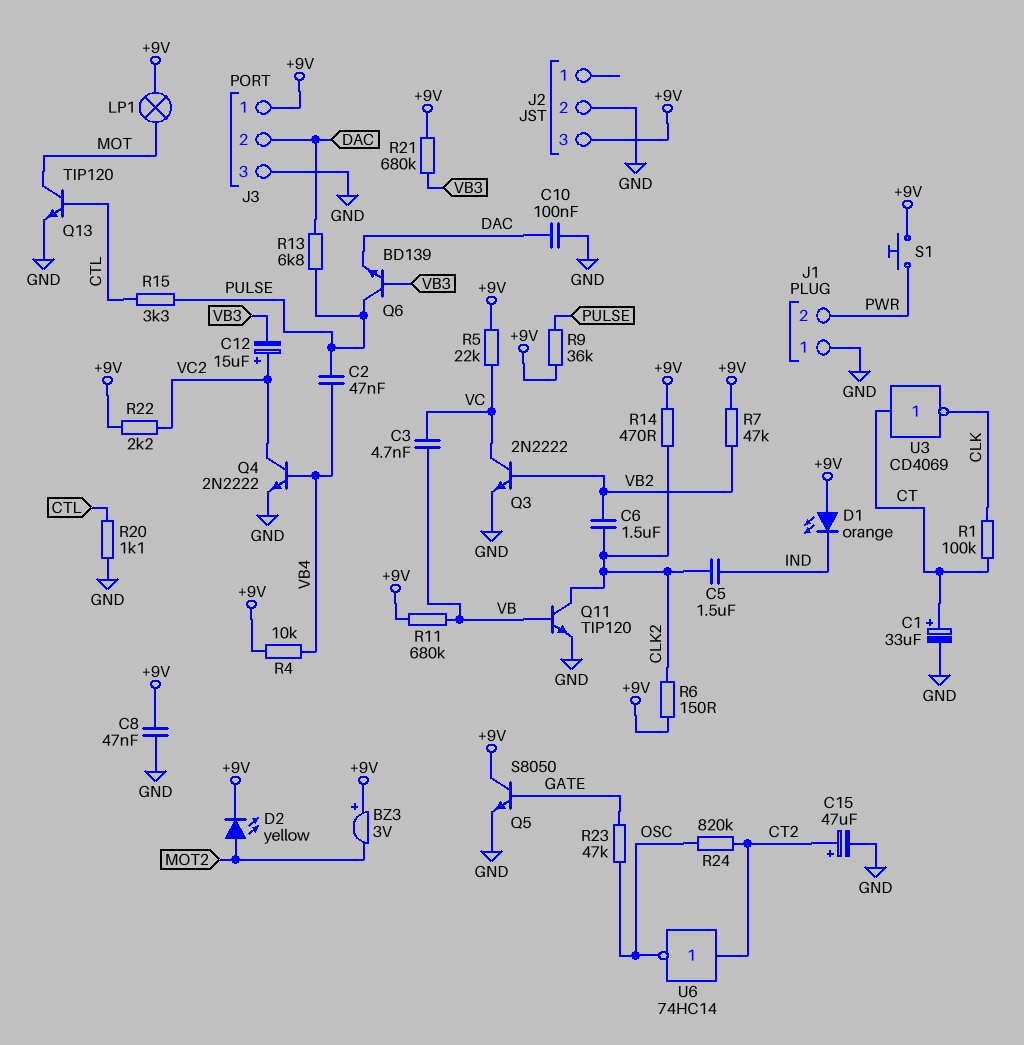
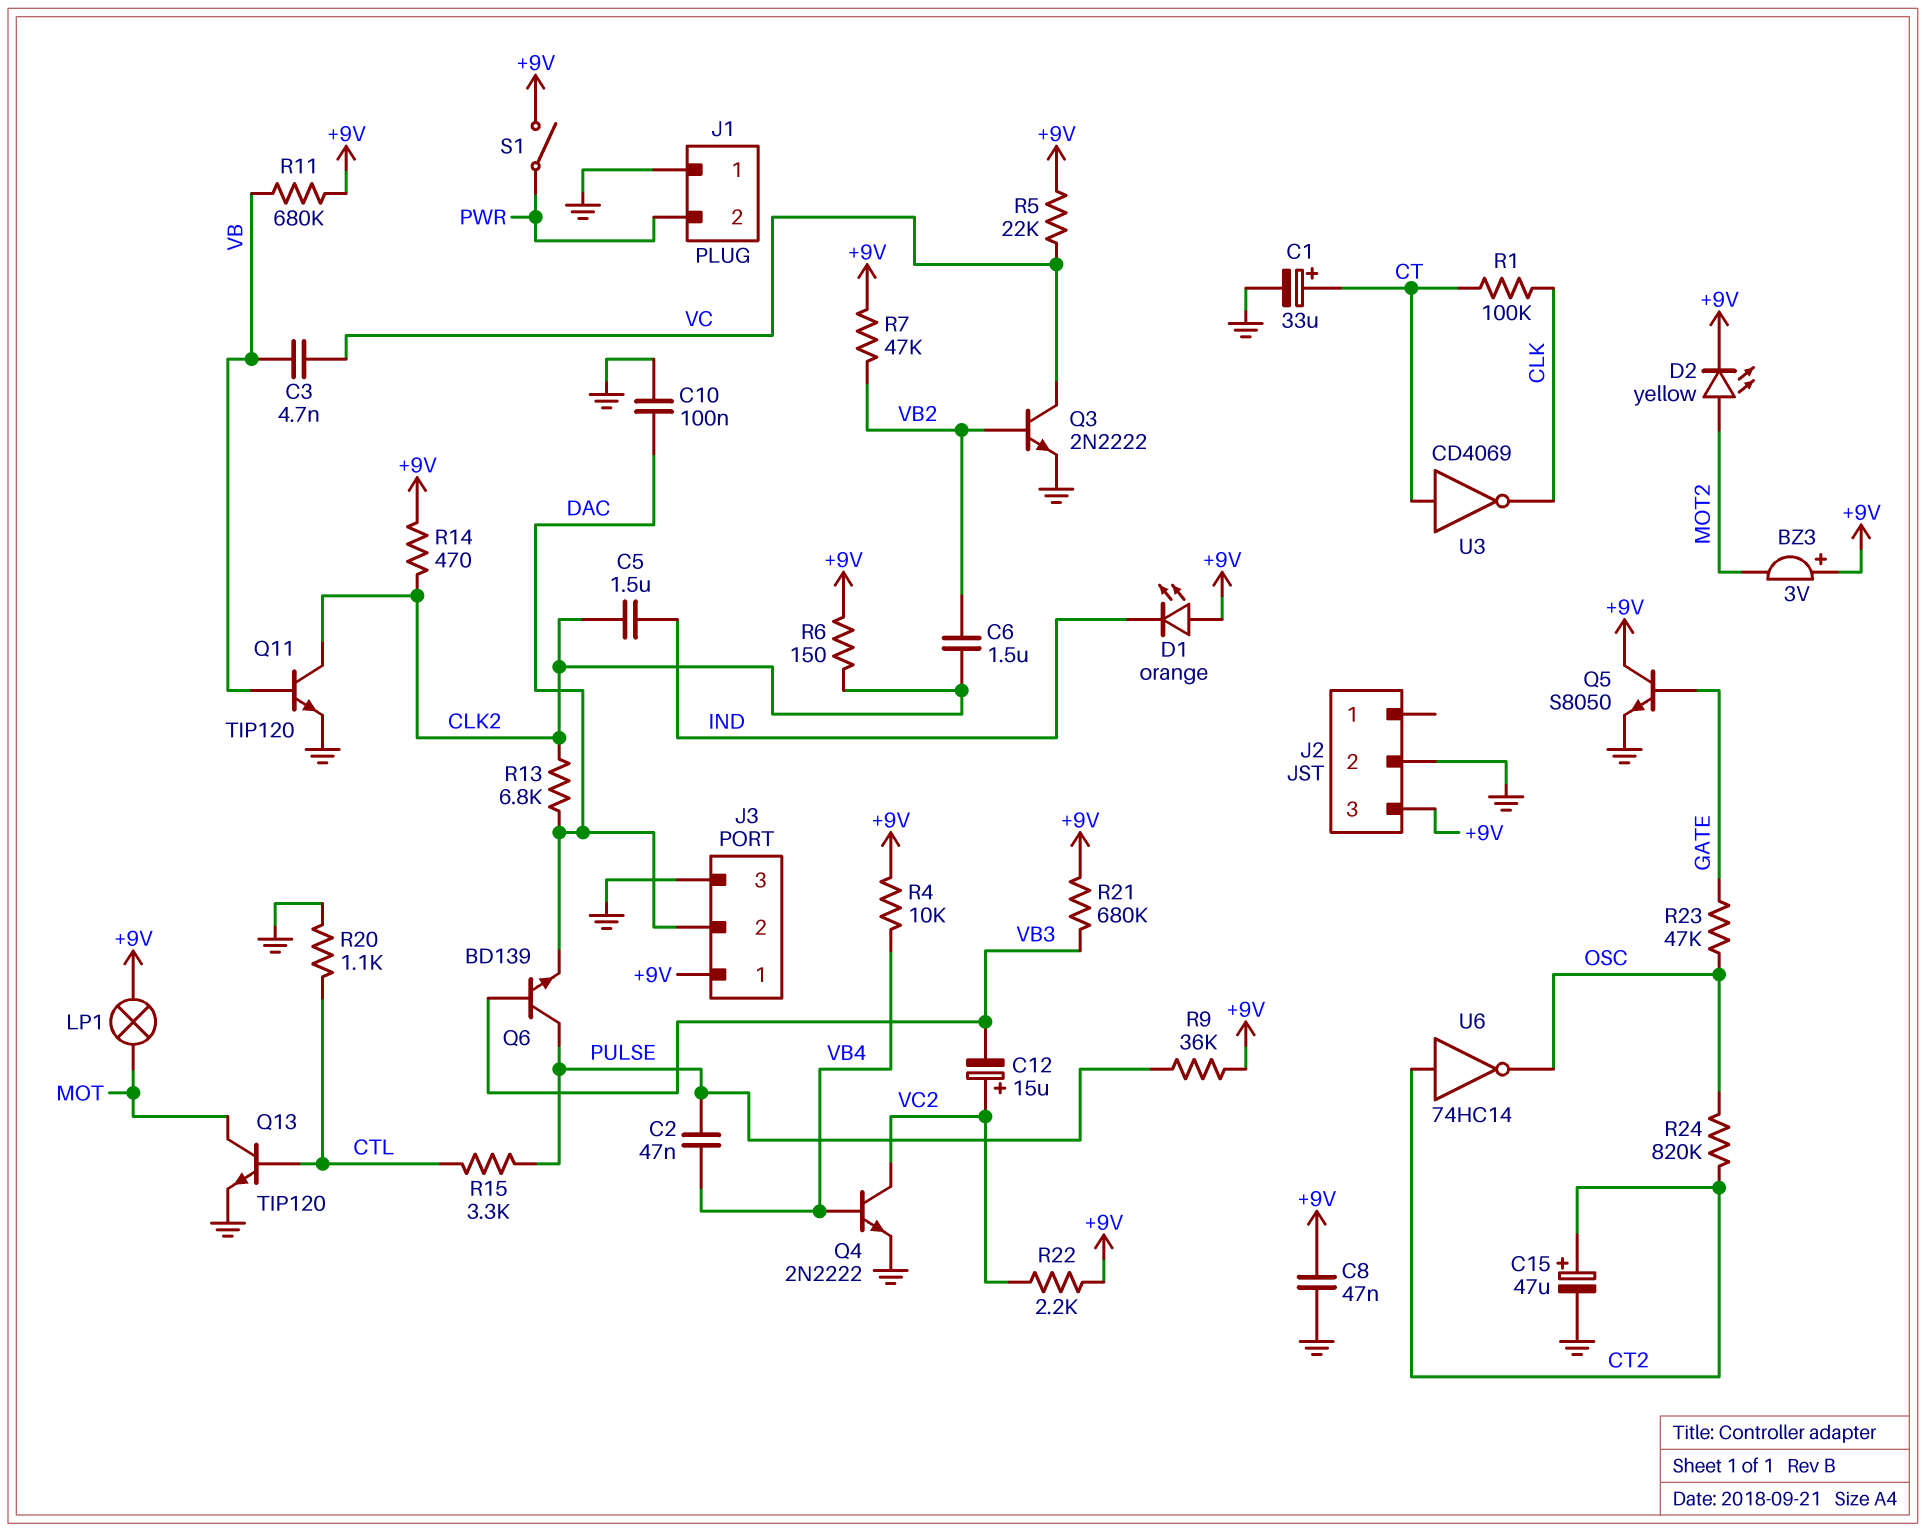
R13: 6.8k (DAC, PULSE) -> 6.8k (CLK2, DAC)
S1: button (+9V, PWR) -> switch (+9V, PWR)

